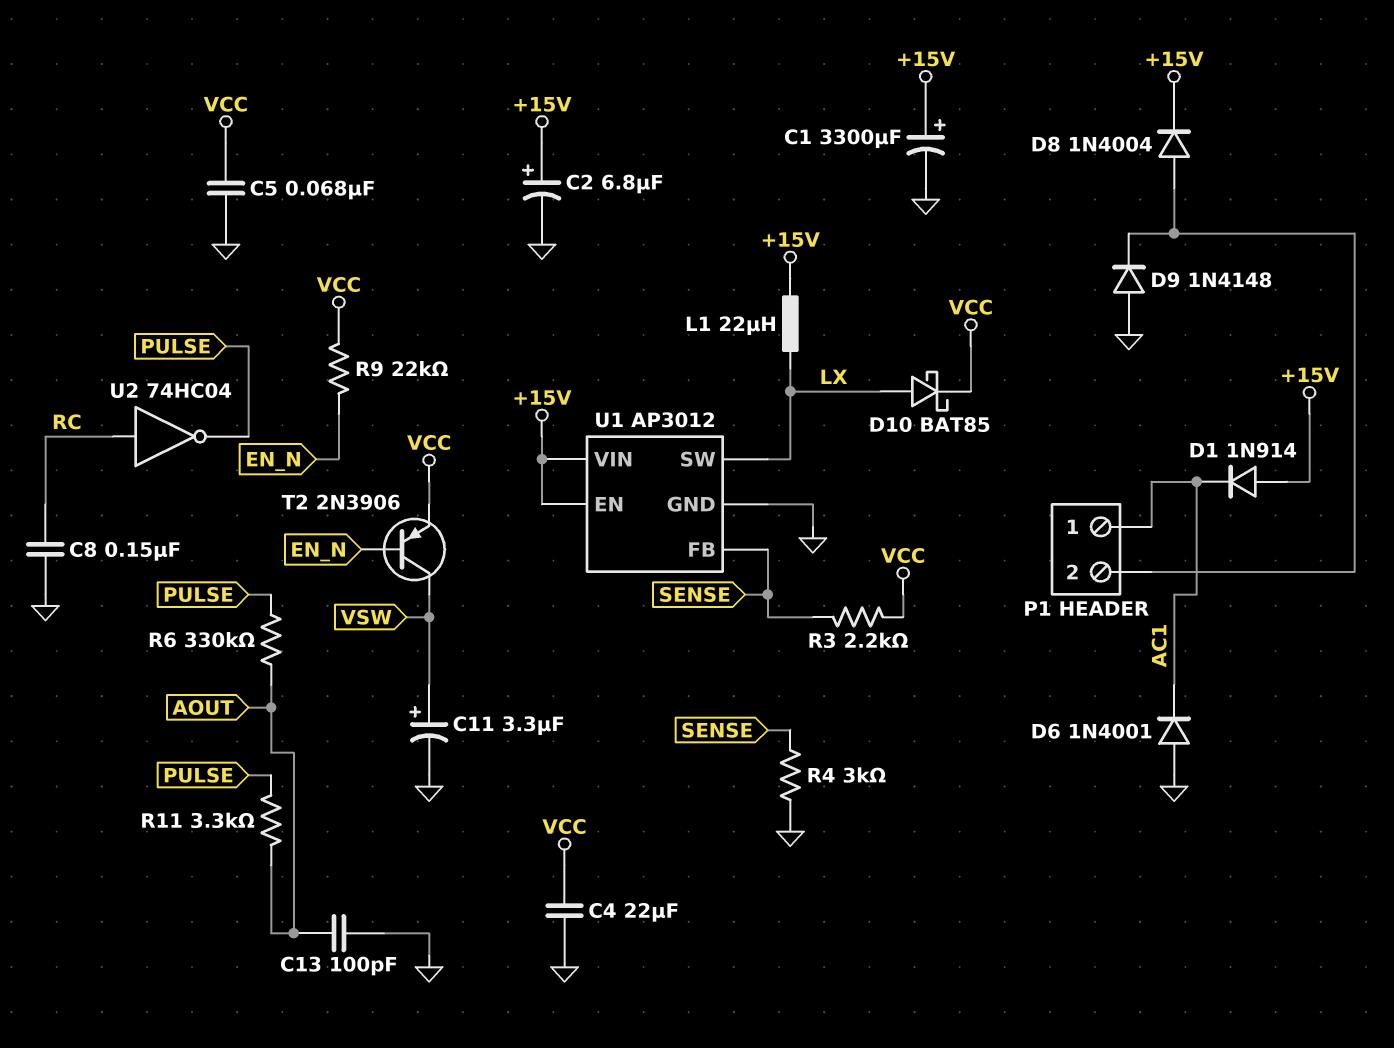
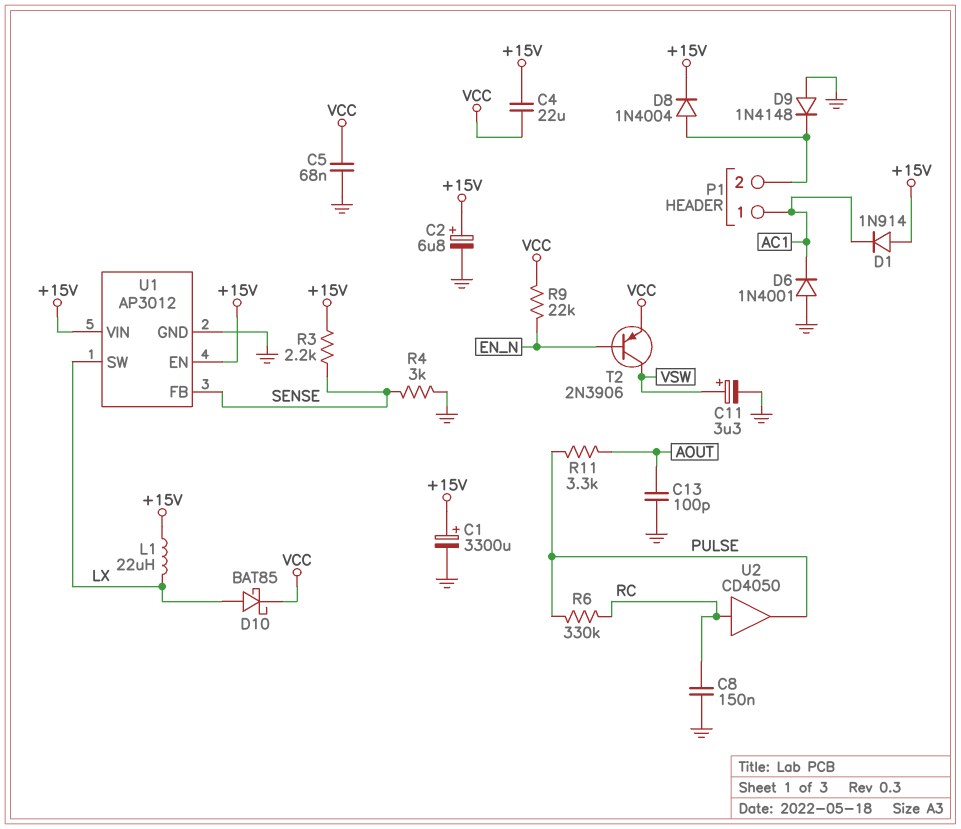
C4: 22uF (GND, VCC) -> 22uF (+15V, VCC)
R3: 2.2k (SENSE, VCC) -> 2.2k (+15V, SENSE)
R6: 330k (AOUT, PULSE) -> 330k (PULSE, RC)
U2: NOT 74HC04 (in RC, out PULSE) -> buffer CD4050 (in RC, out PULSE)

